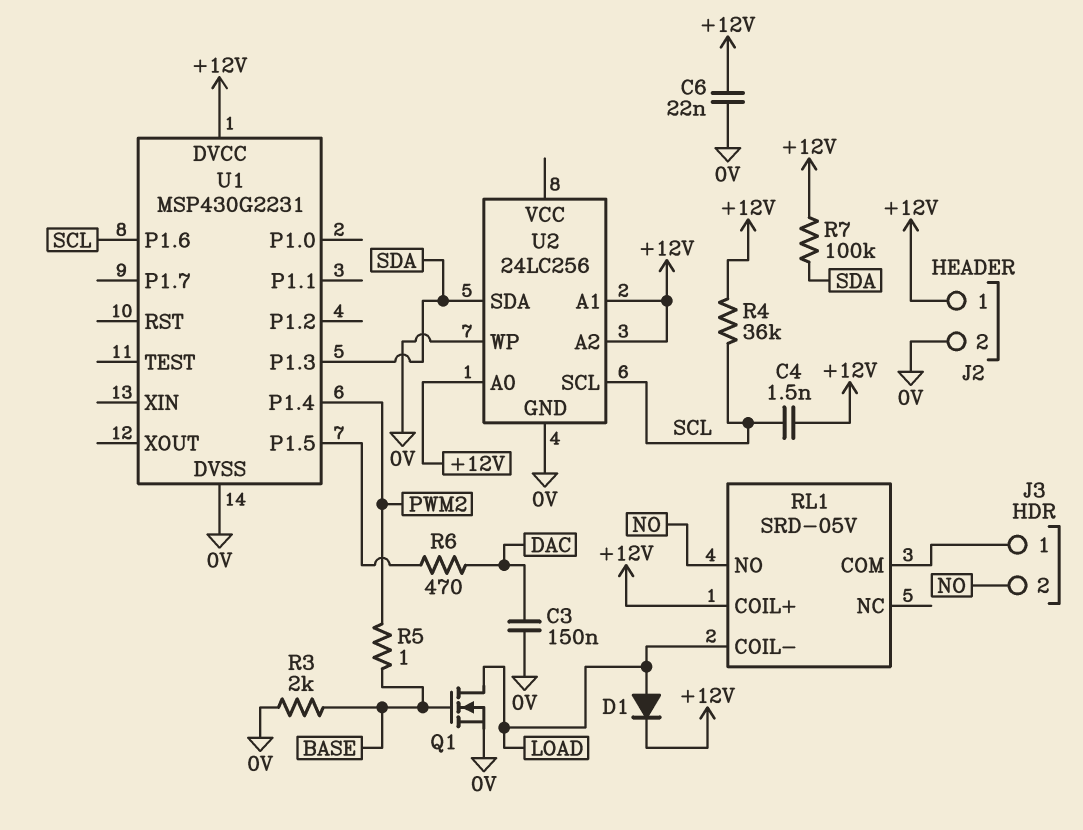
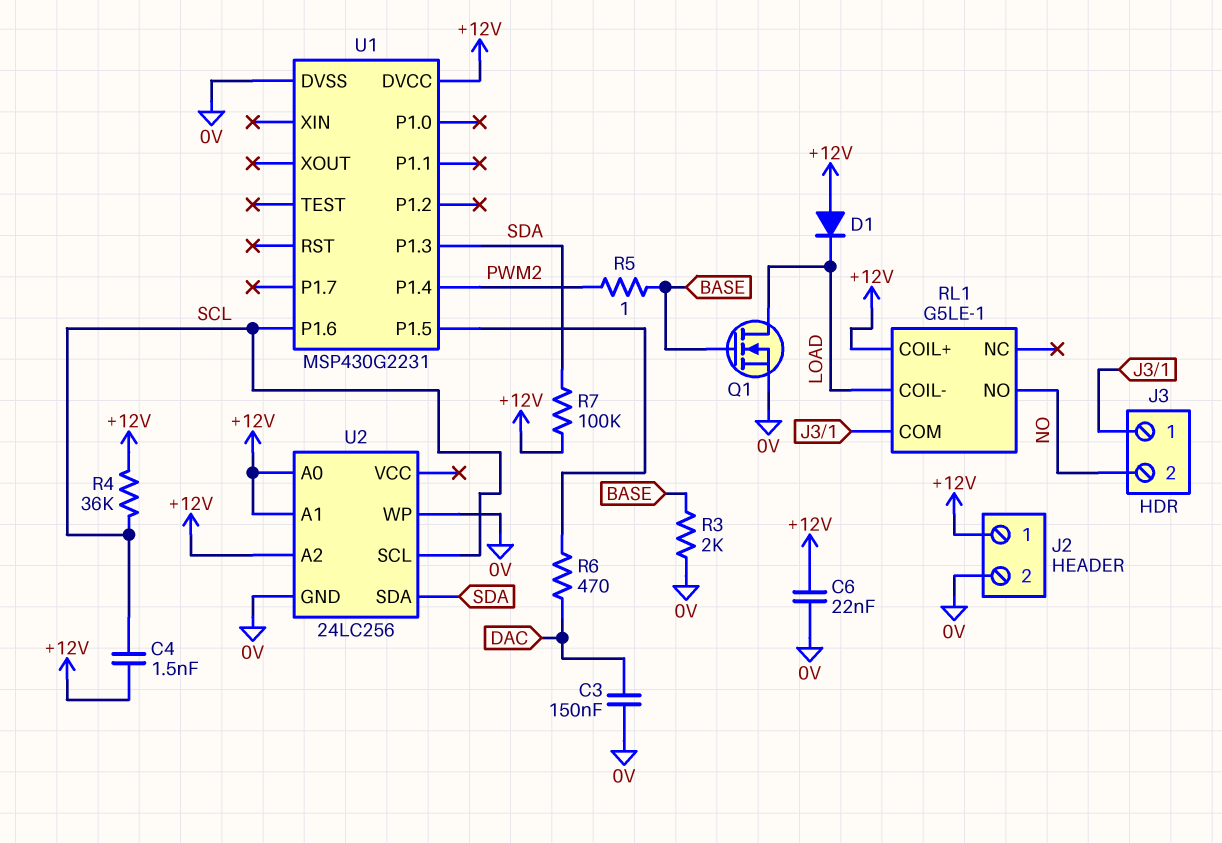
D1: diode (A LOAD, K +12V) -> diode (A +12V, K LOAD)
RL1: SRD-05V -> G5LE-1

